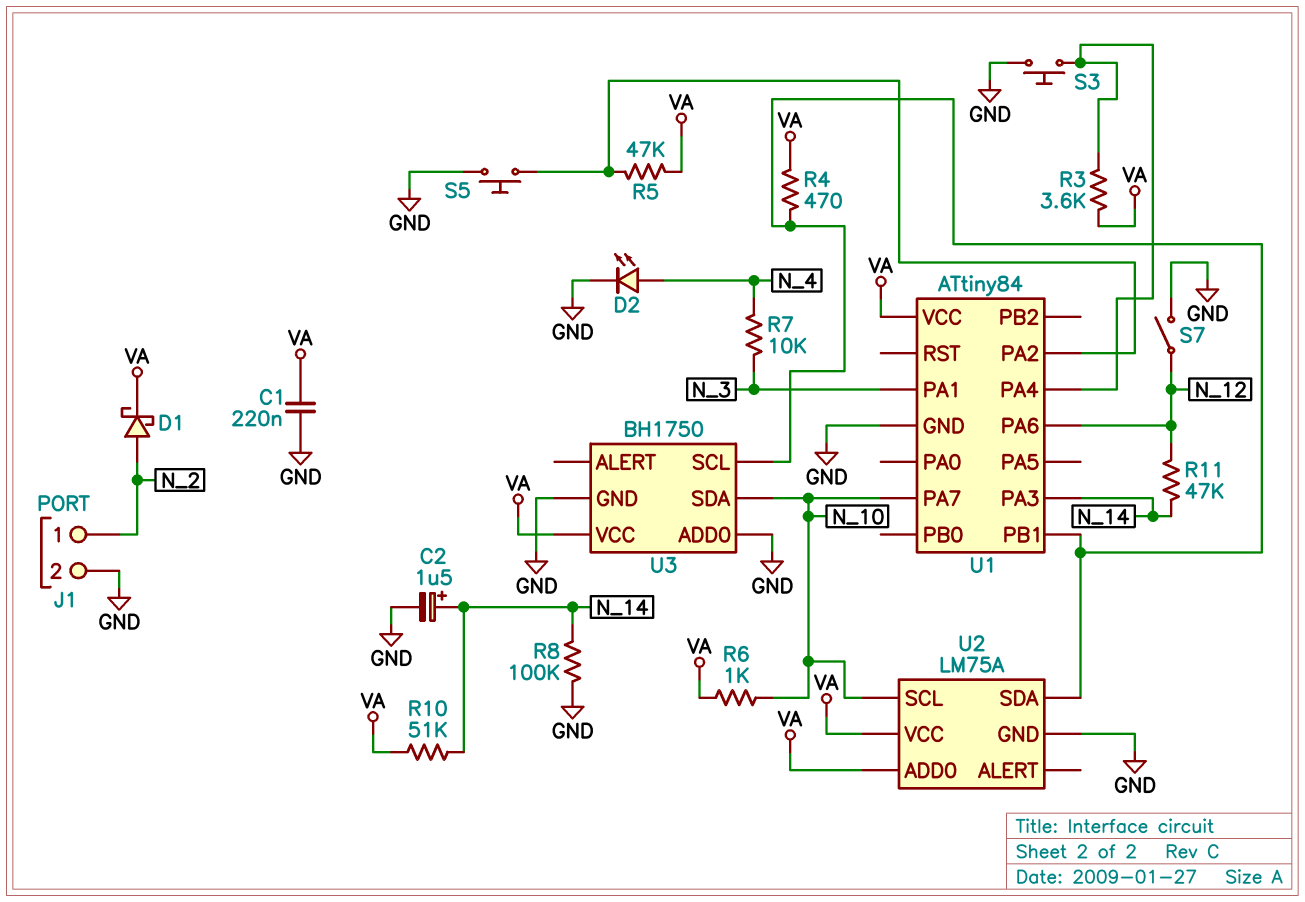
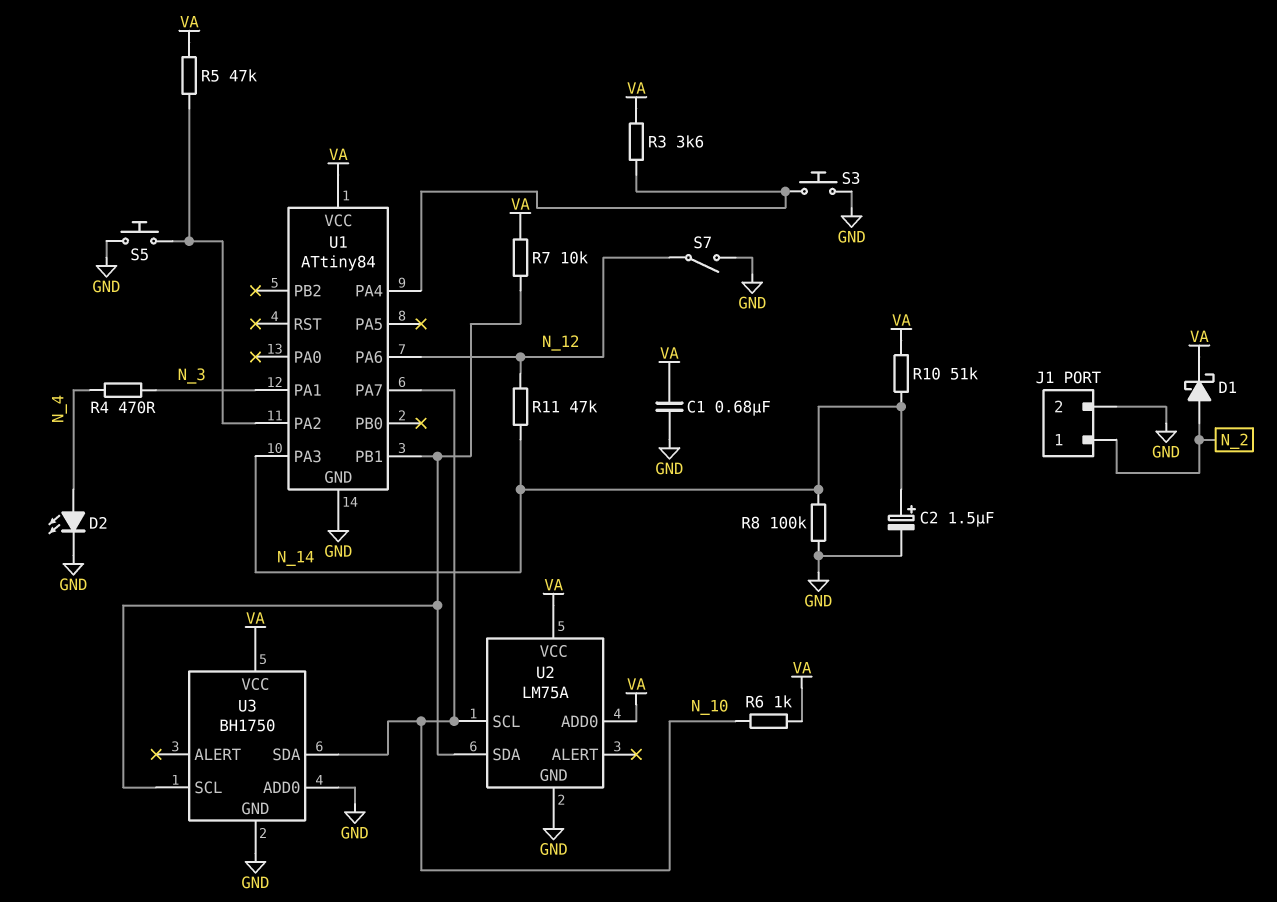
C1: 220nF (GND, VA) -> 680nF (GND, VA)
R4: 470 (U1/PB1, VA) -> 470 (N_3, N_4)
R7: 10k (N_3, N_4) -> 10k (U1/PB1, VA)

